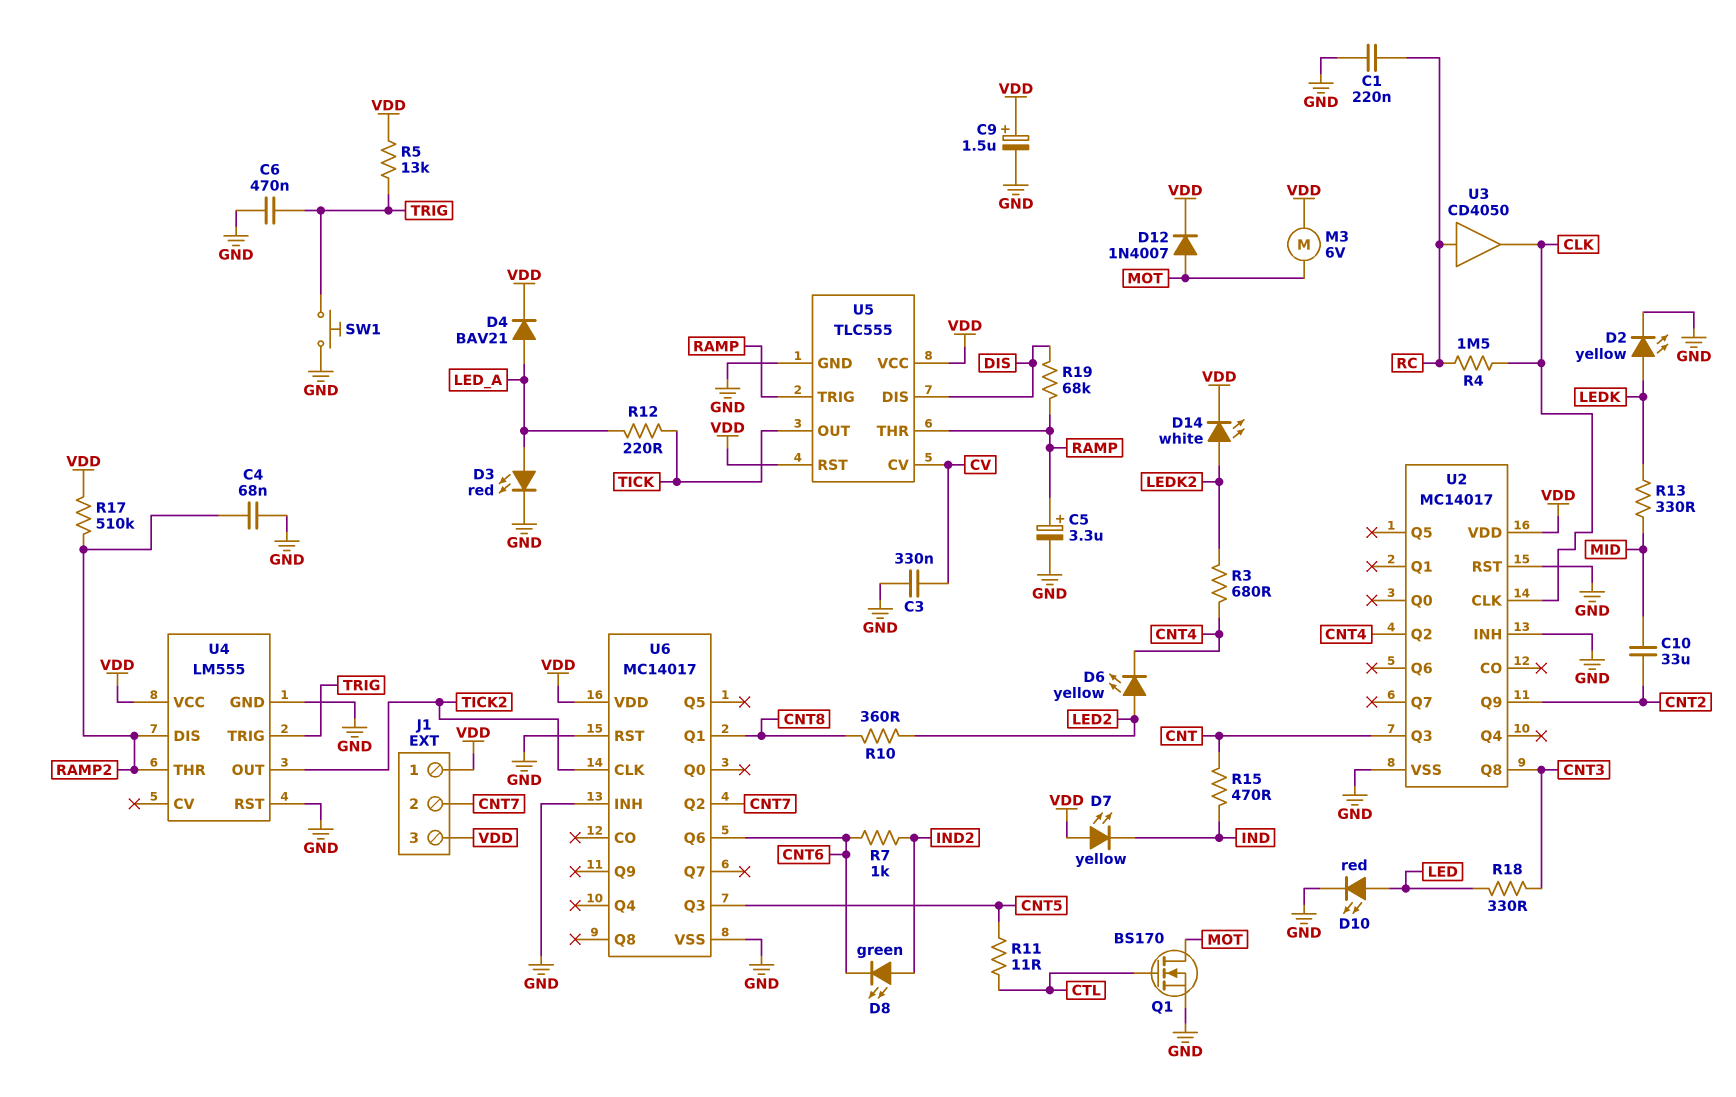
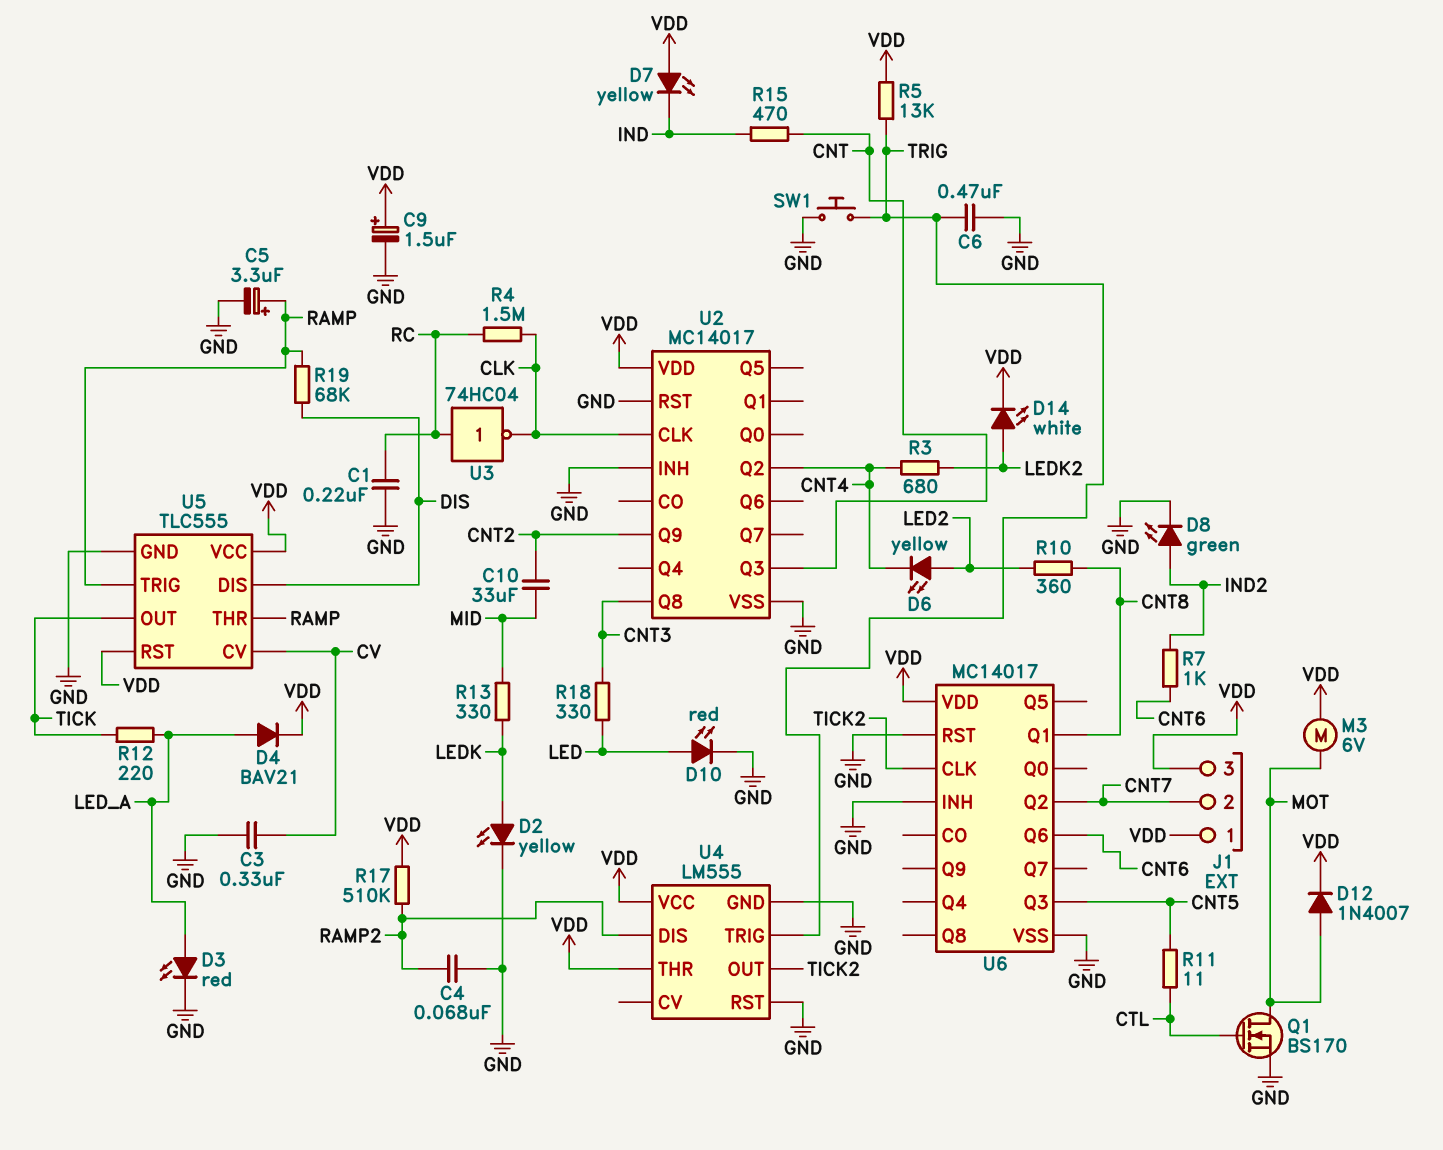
D8: LED green (A IND2, K CNT6) -> LED green (A IND2, K GND)
U3: buffer CD4050 (in RC, out CLK) -> NOT 74HC04 (in RC, out CLK)
U4 pin THR: RAMP2 -> VDD

